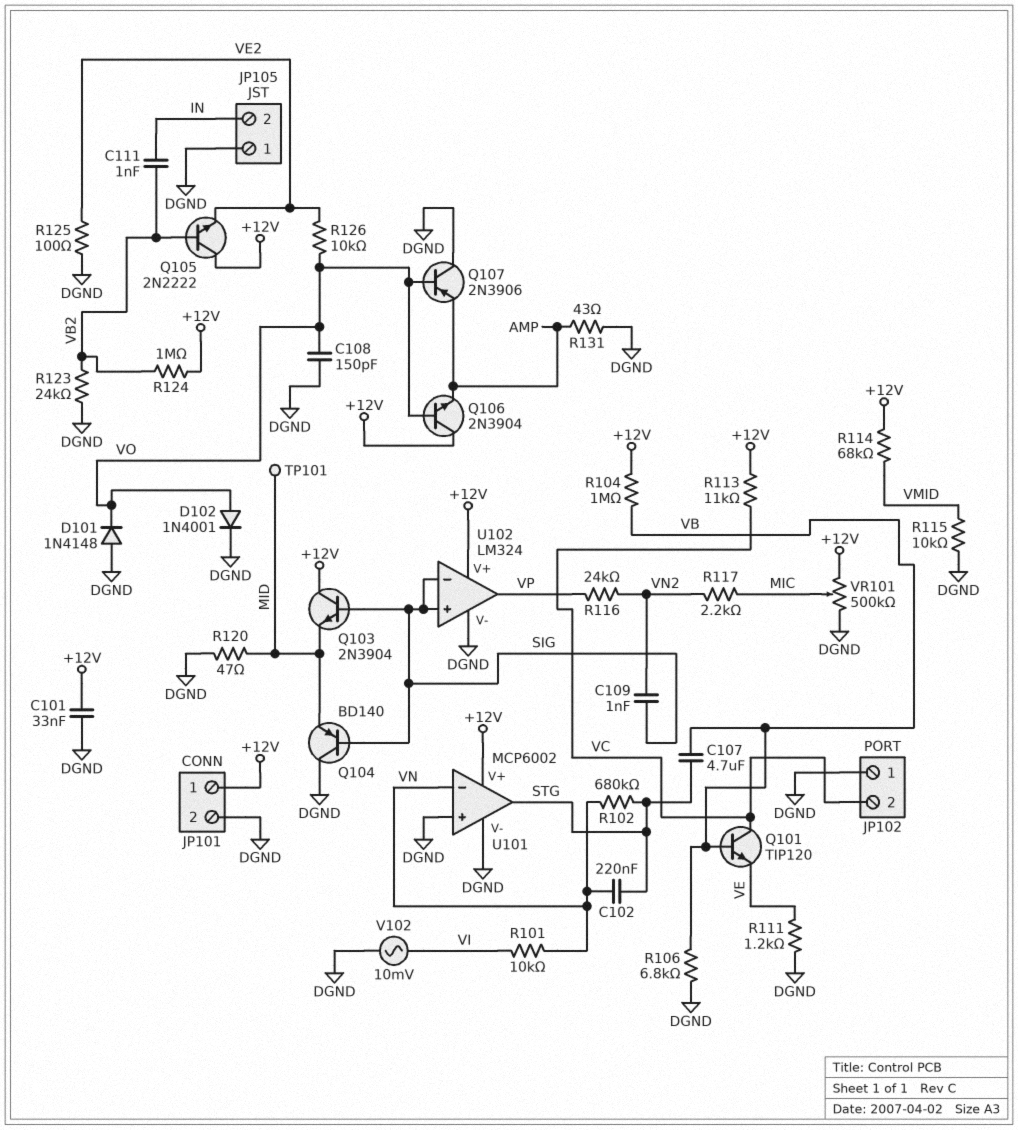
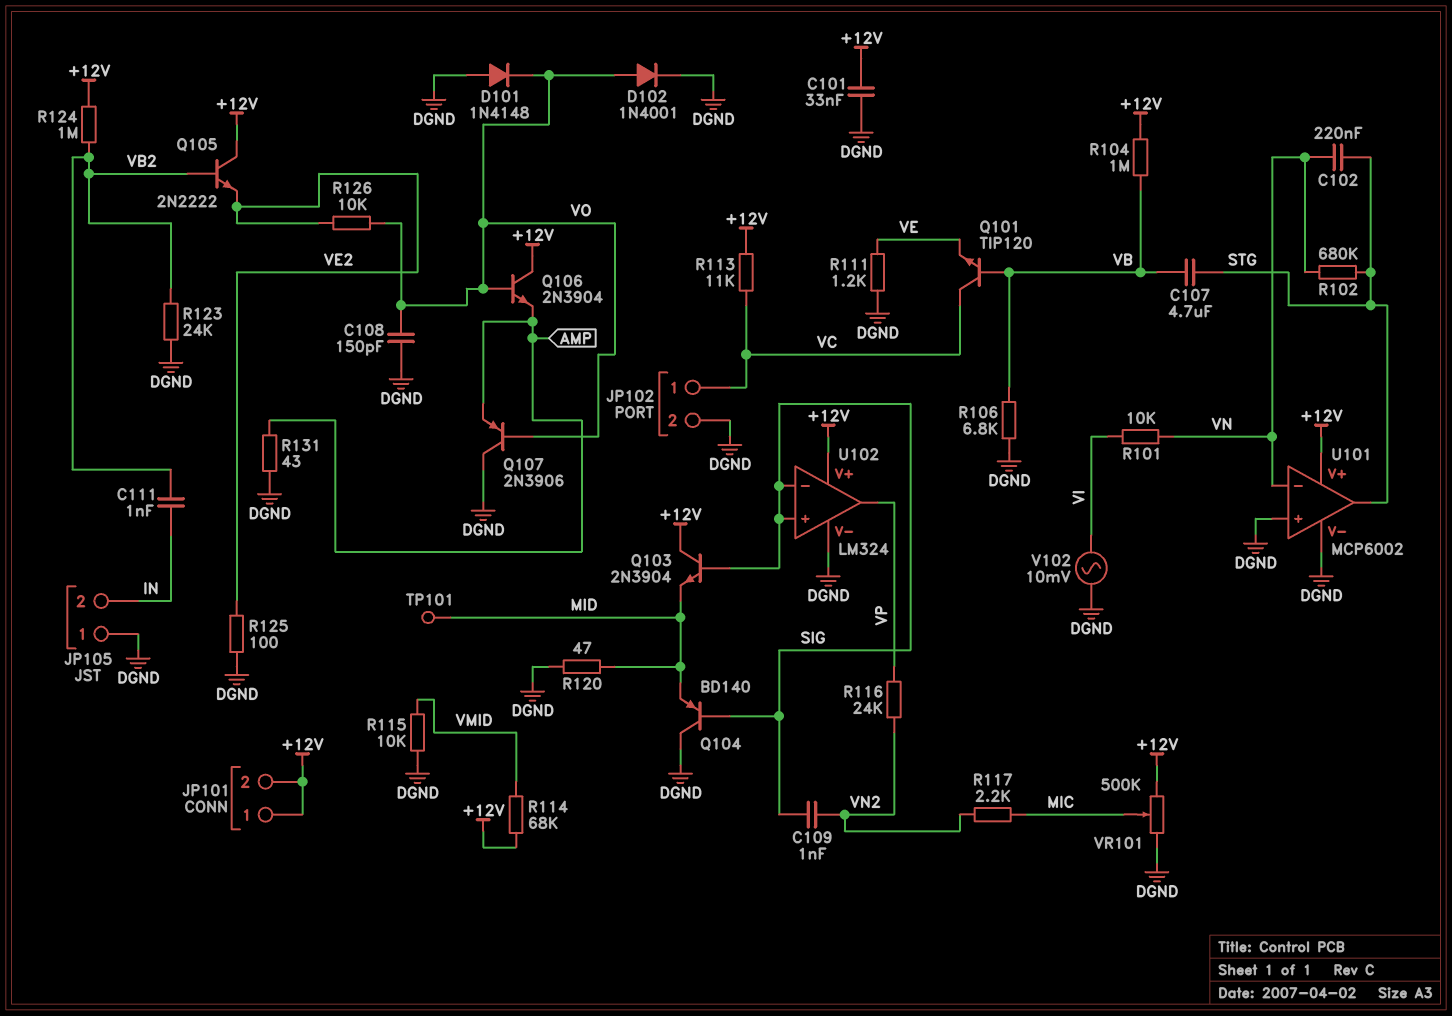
JP101 pin 2: DGND -> +12V
JP102 pin 1: DGND -> VC
JP102 pin 2: VC -> DGND

